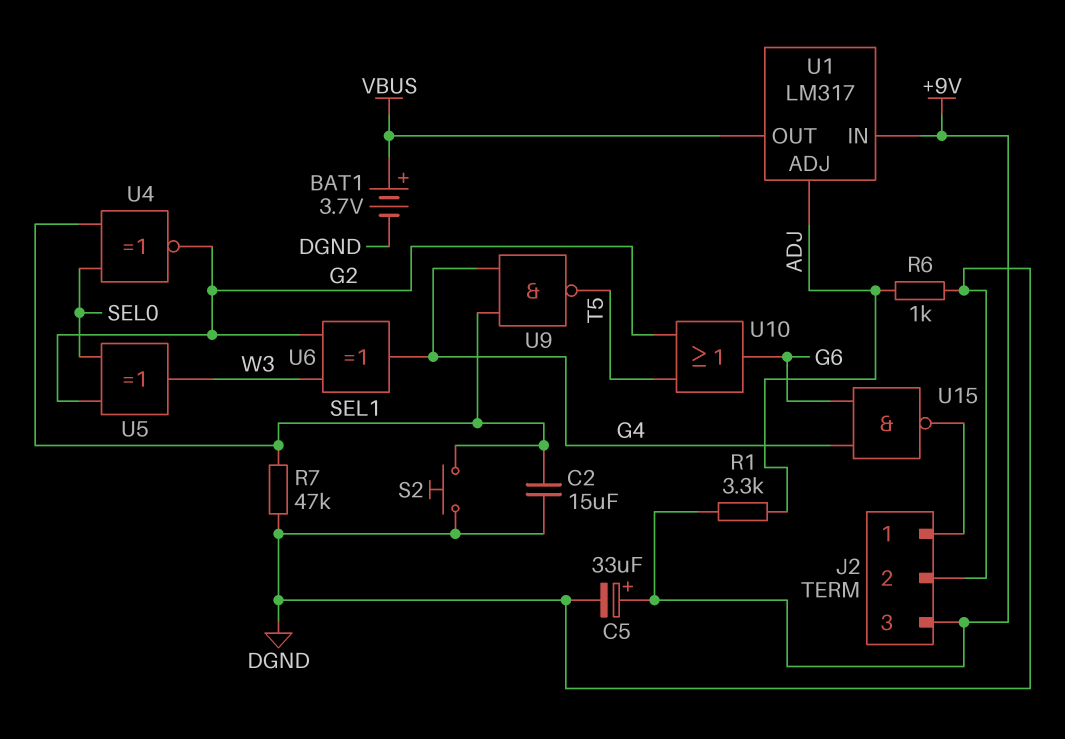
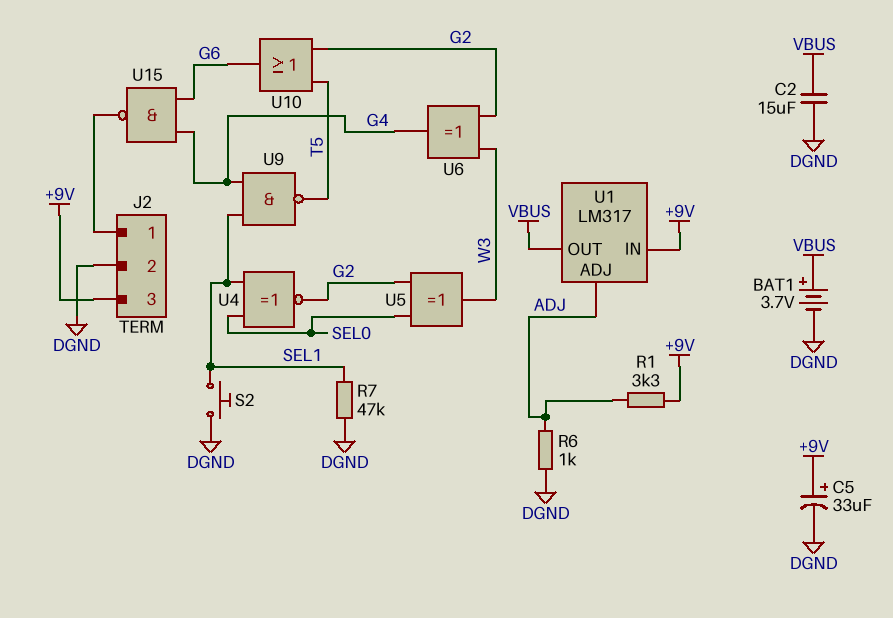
C2: 15uF (DGND, SEL1) -> 15uF (DGND, VBUS)

